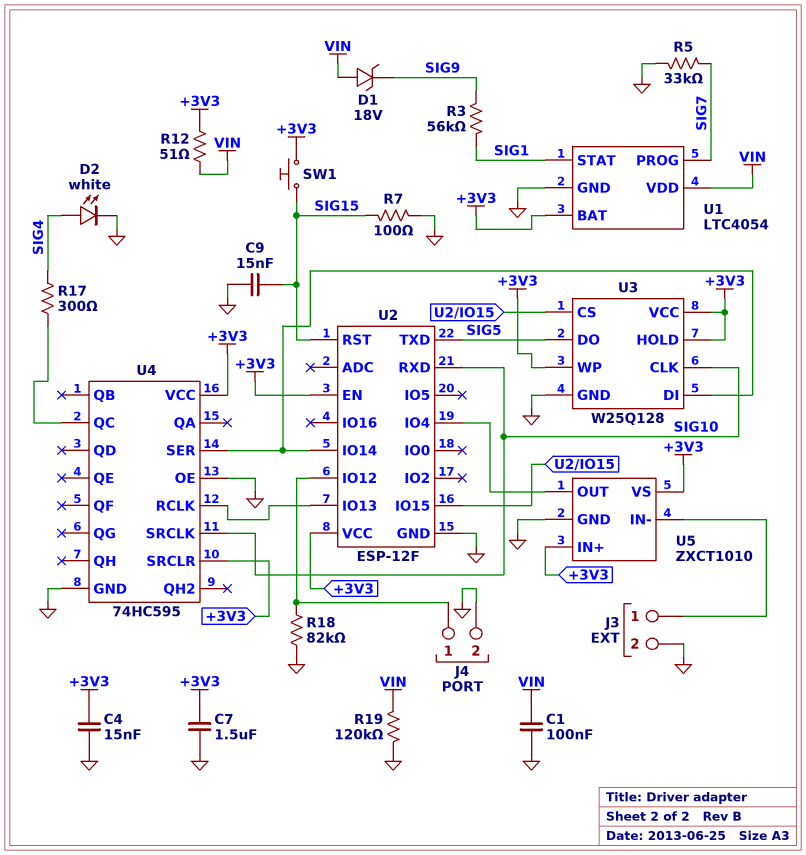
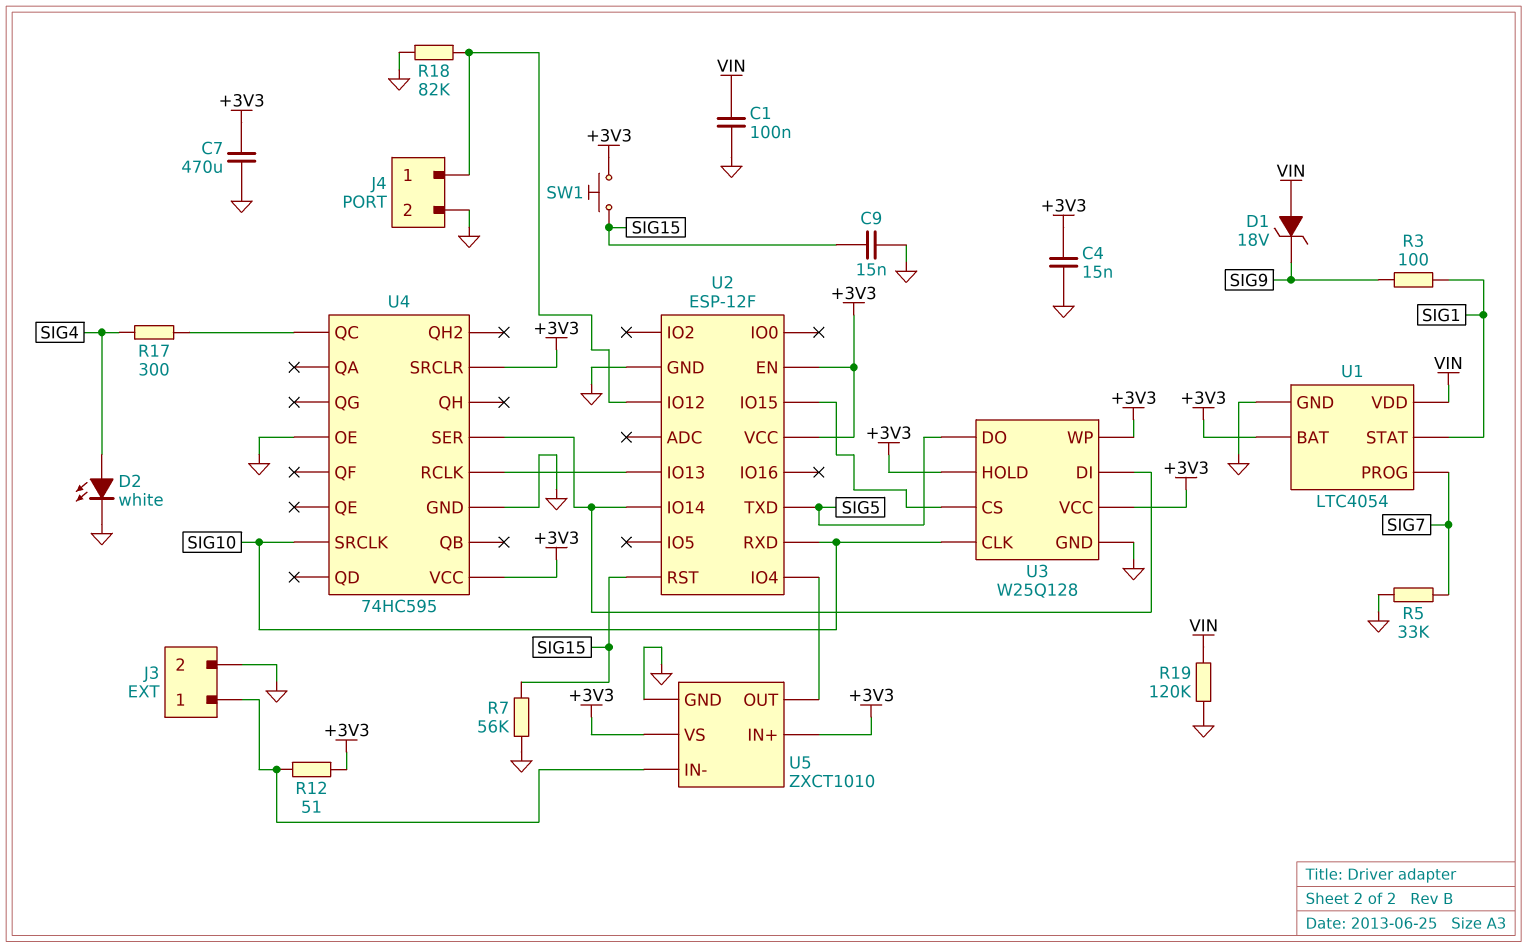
C7: 1.5uF (+3V3, GND) -> 470uF (+3V3, GND)
R3: 56k (SIG1, SIG9) -> 100 (SIG1, SIG9)
R7: 100 (GND, SIG15) -> 56k (GND, SIG15)
R12: 51 (+3V3, VIN) -> 51 (+3V3, J3/1)

